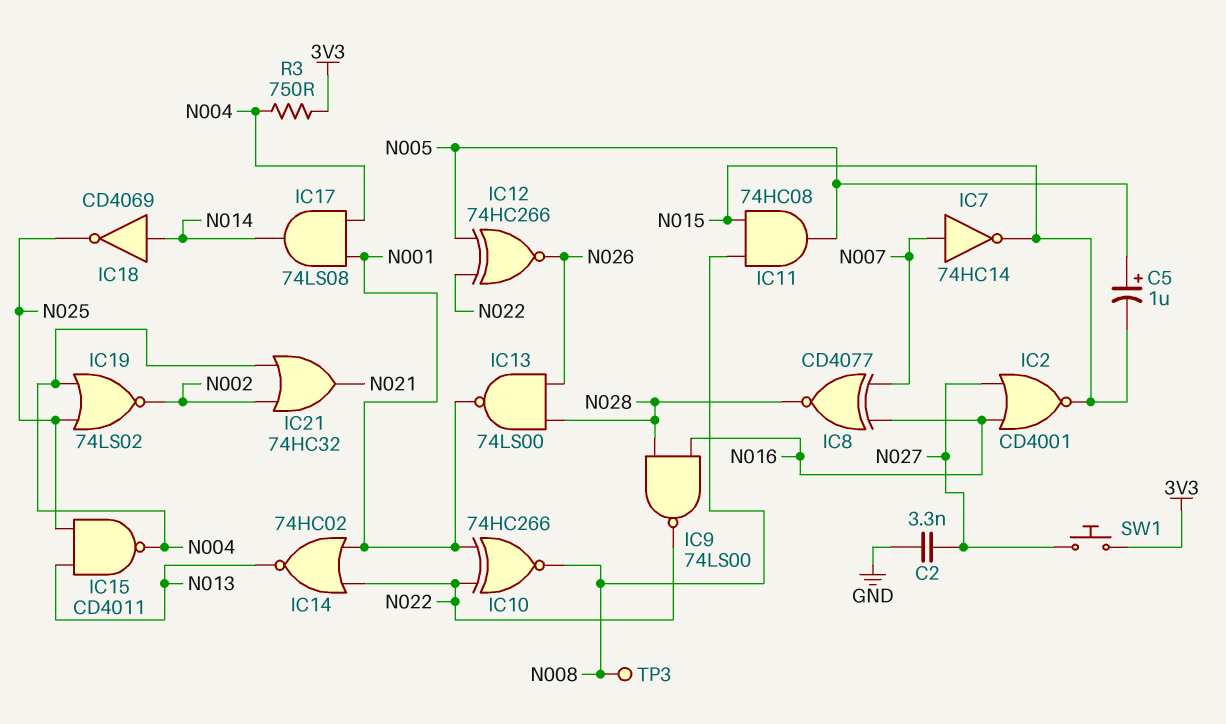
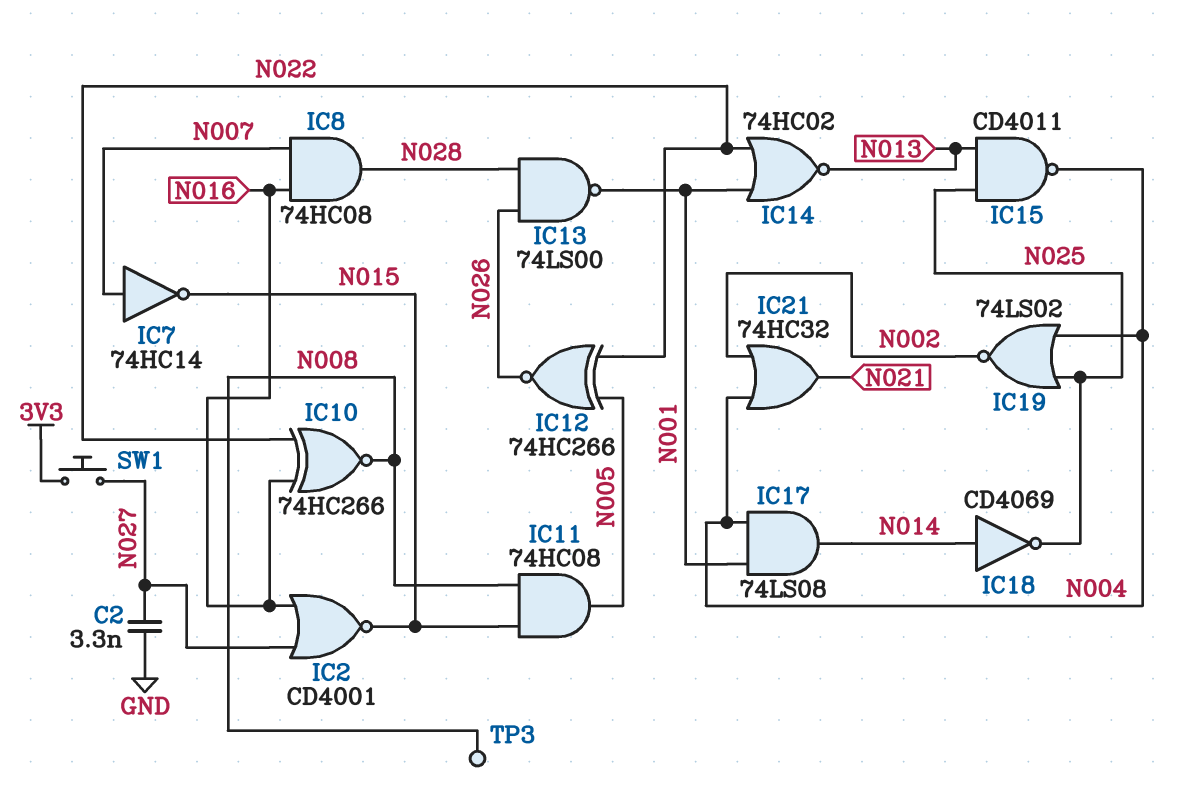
C5: 1uF (plus N005, minus N015) -> none
IC8: XNOR CD4077 (in N007, in N016, out N028) -> AND 74HC08 (in N007, in N016, out N028)
IC9: NAND 74LS00 (in N016, in N028, out N022) -> none
IC10: XNOR 74HC266 (in N001, in N022, out N008) -> XNOR 74HC266 (in N016, in N022, out N008)
R3: 750 (3V3, N004) -> none

